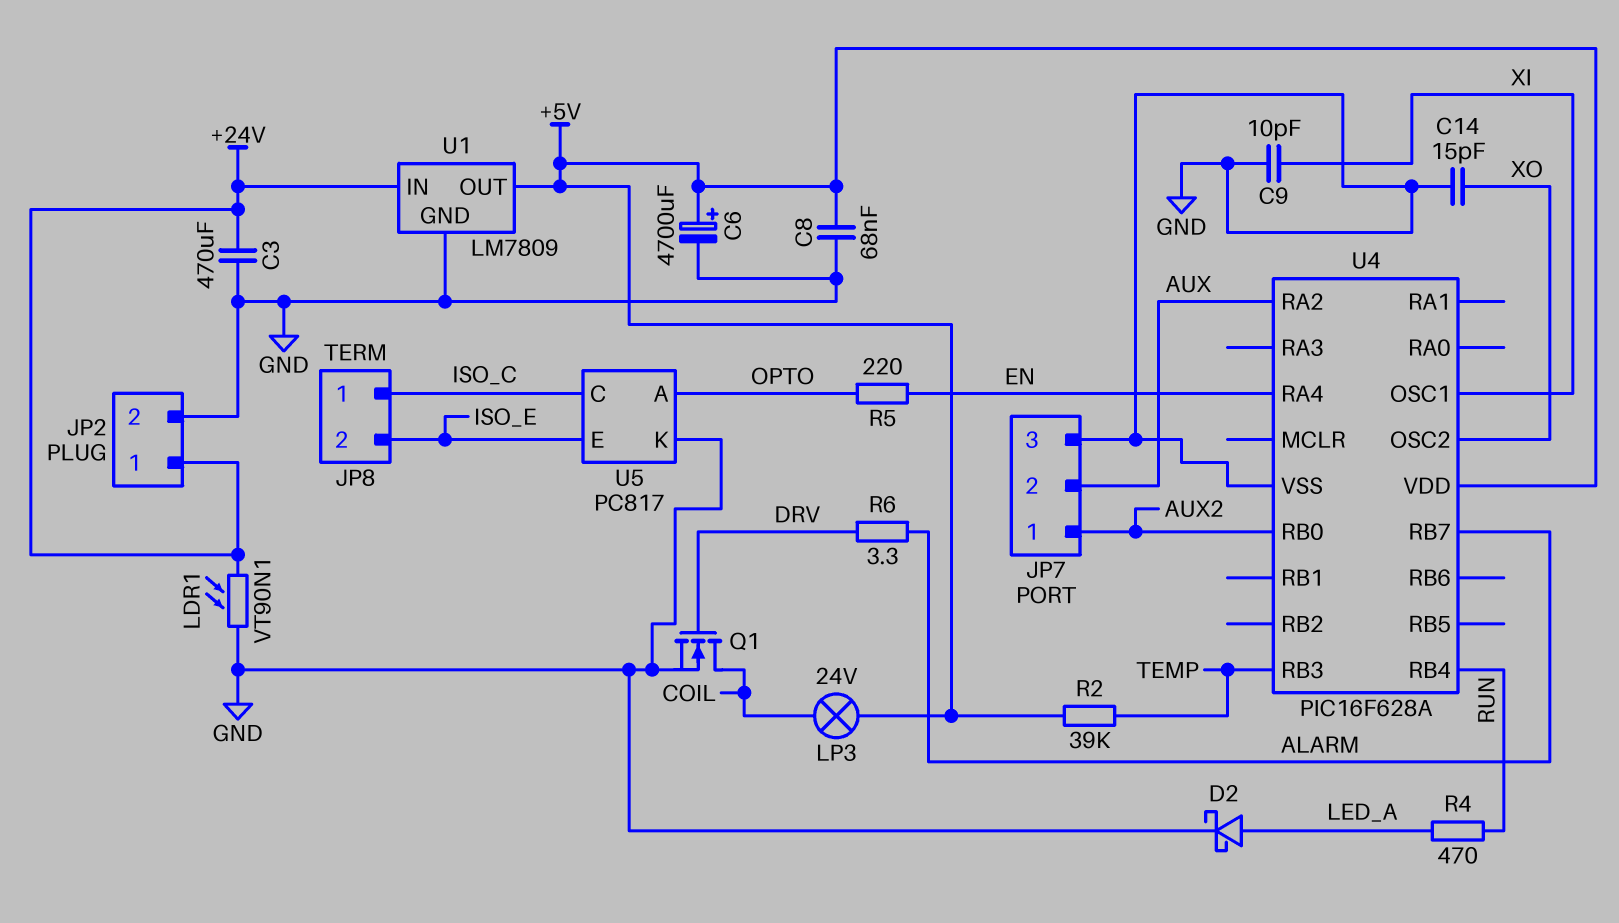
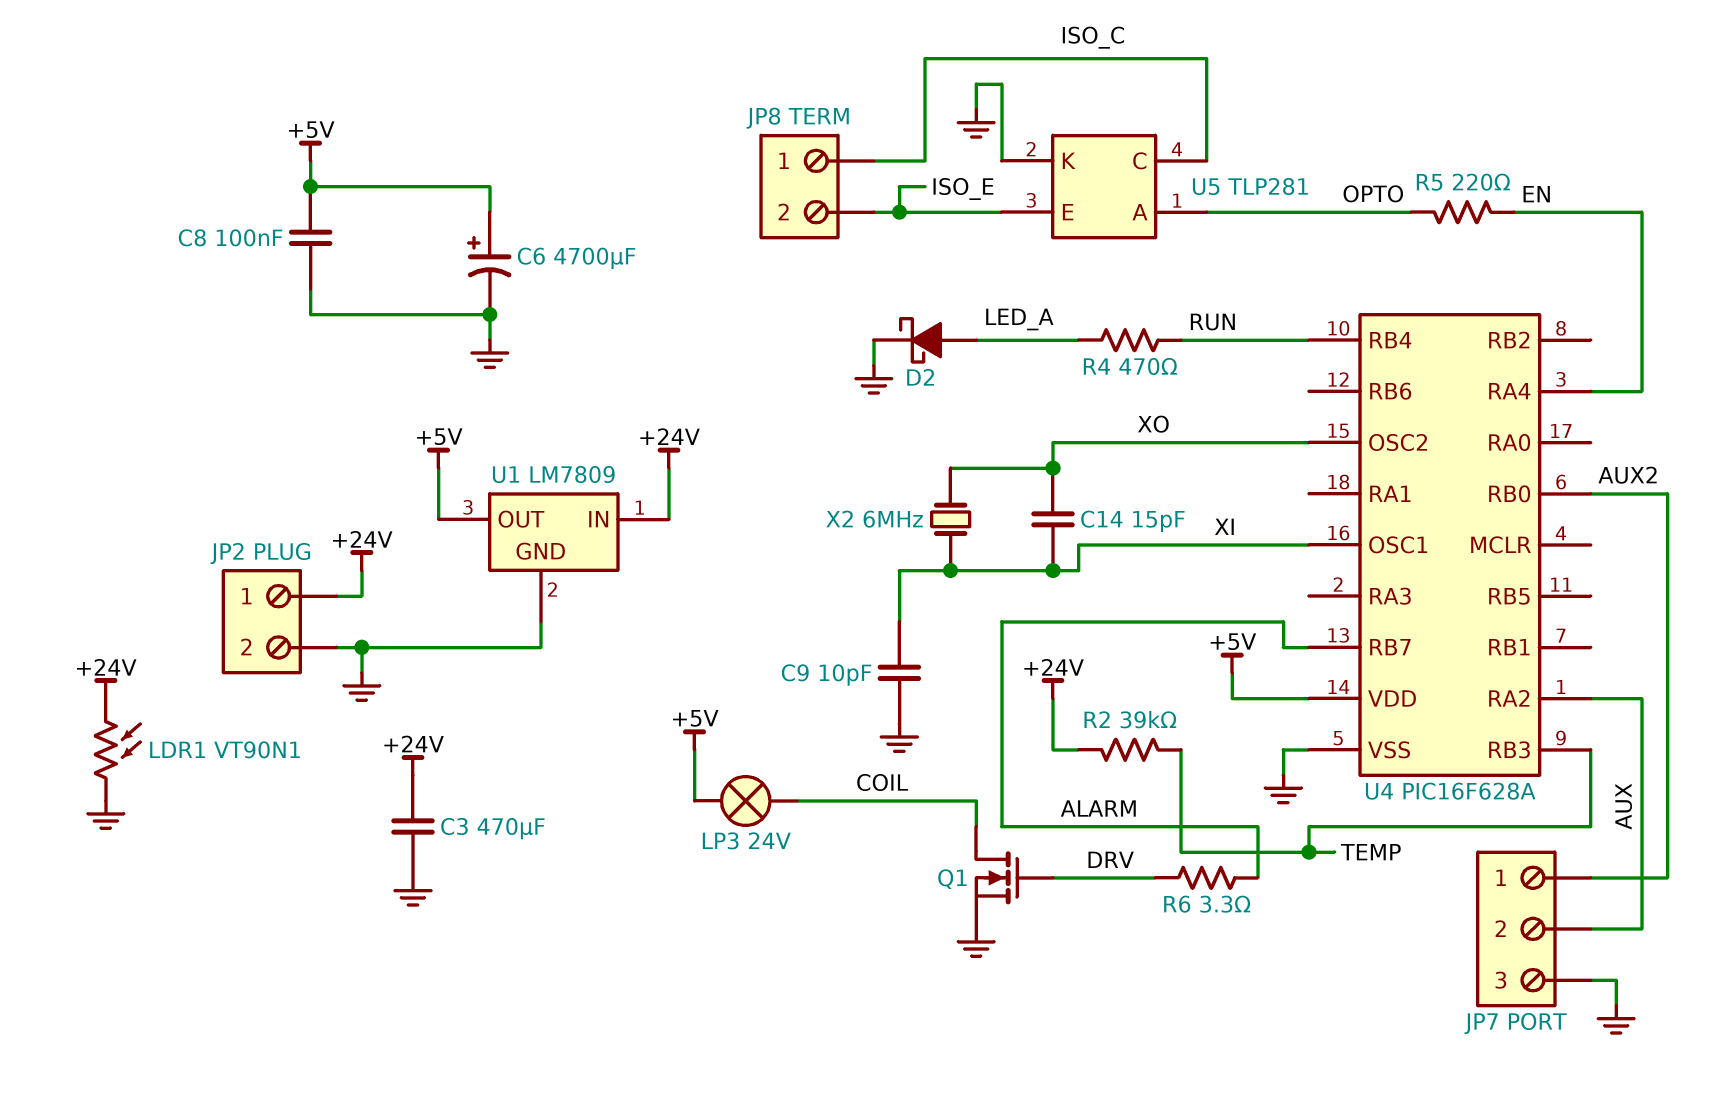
C8: 68nF (+5V, GND) -> 100nF (+5V, GND)
C14: 15pF (GND, XO) -> 15pF (XI, XO)
R2: 39k (+5V, TEMP) -> 39k (+24V, TEMP)
U5: PC817 -> TLP281
X2: none -> 6MHz (XI, XO)

